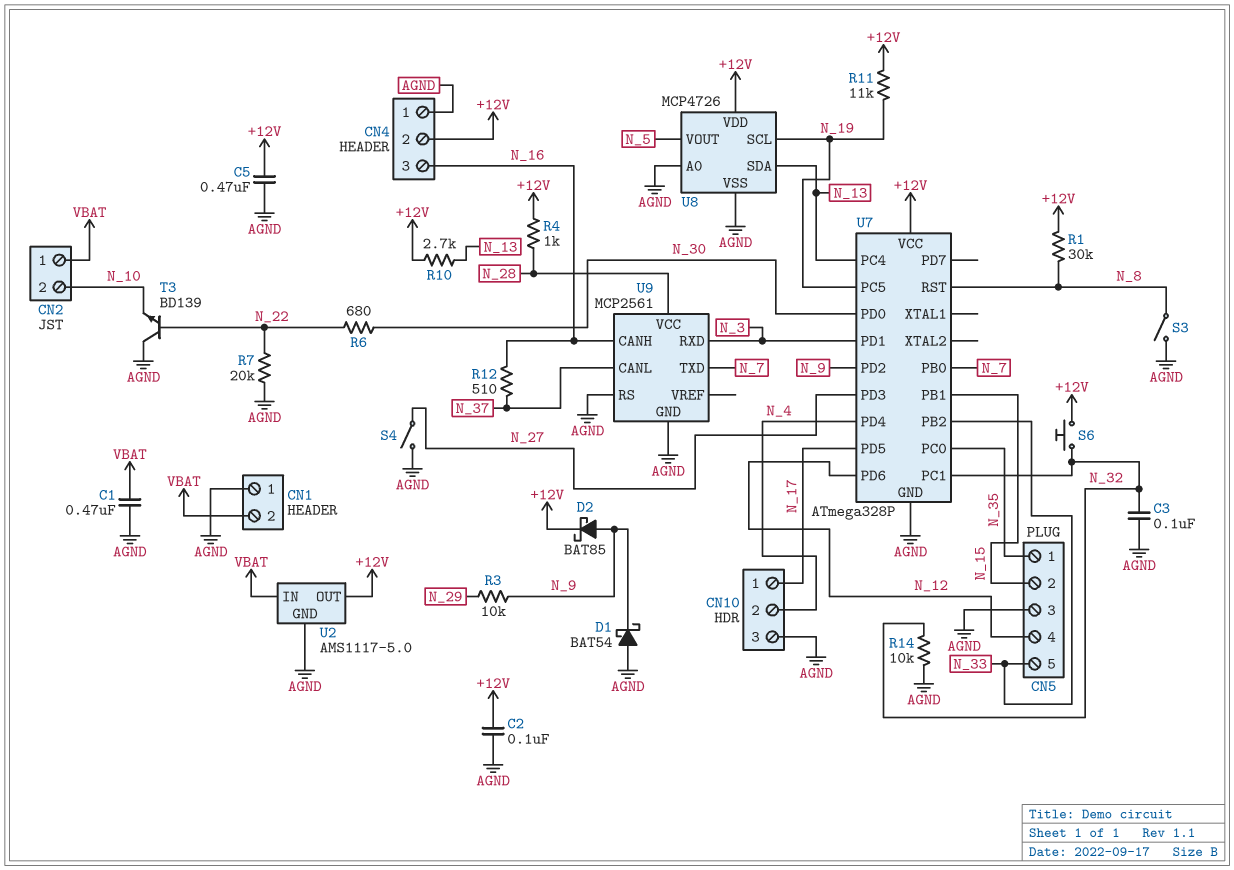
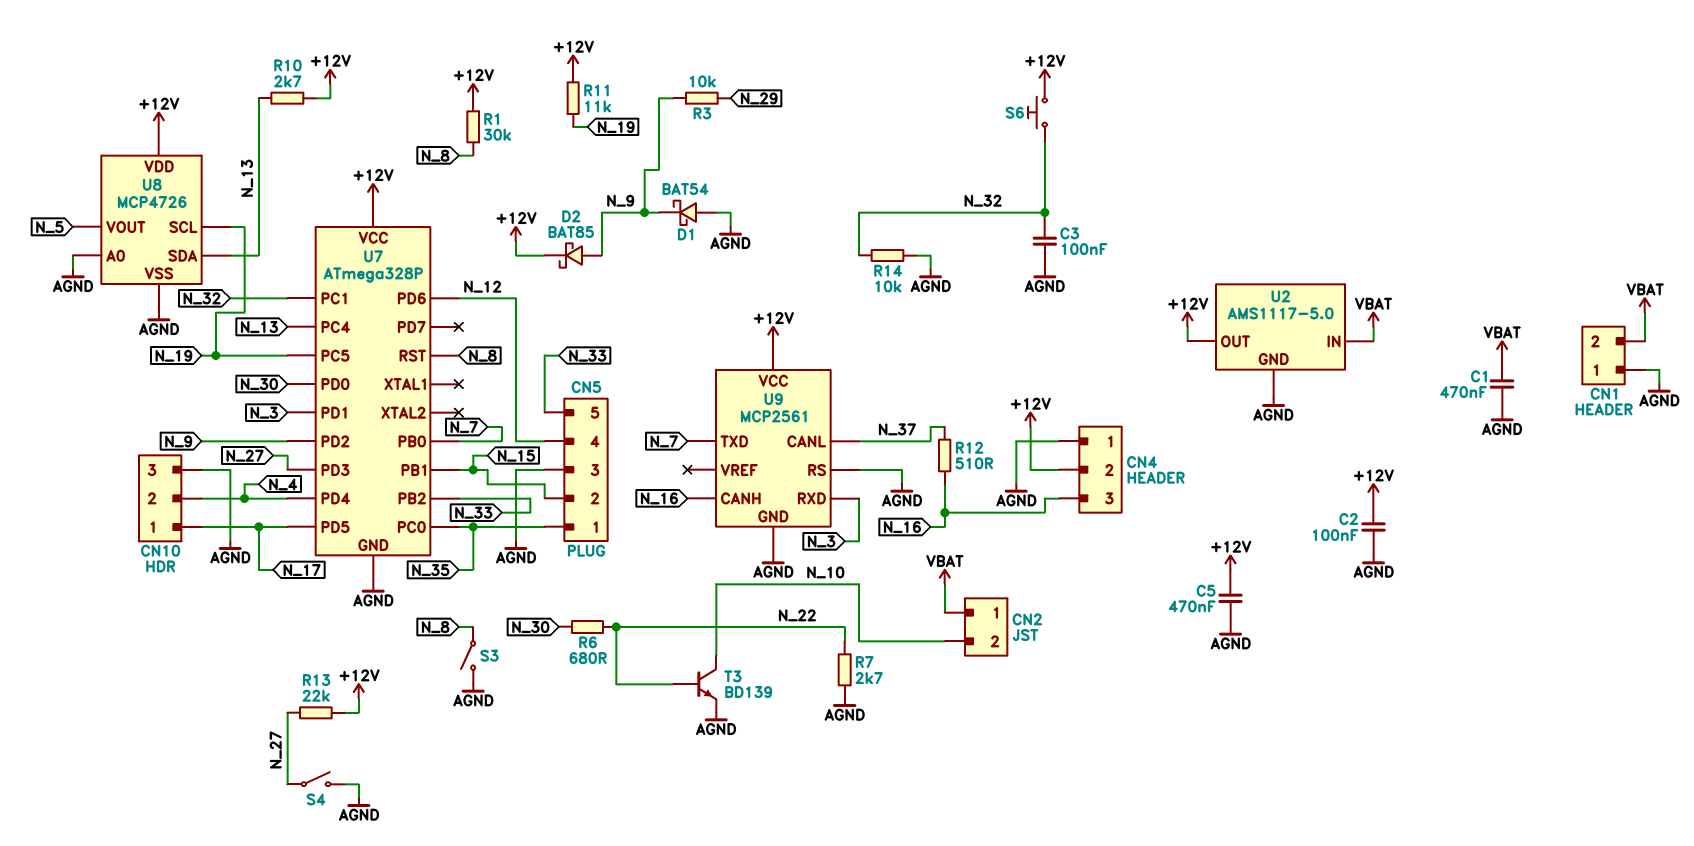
R4: 1k (+12V, N_28) -> none
R7: 20k (AGND, N_22) -> 2.7k (AGND, N_22)
R13: none -> 22k (+12V, N_27)
T3: NPN BD139 (B N_22, C AGND, E N_10) -> NPN BD139 (B N_22, C N_10, E AGND)
U9 pin VCC: N_28 -> +12V

